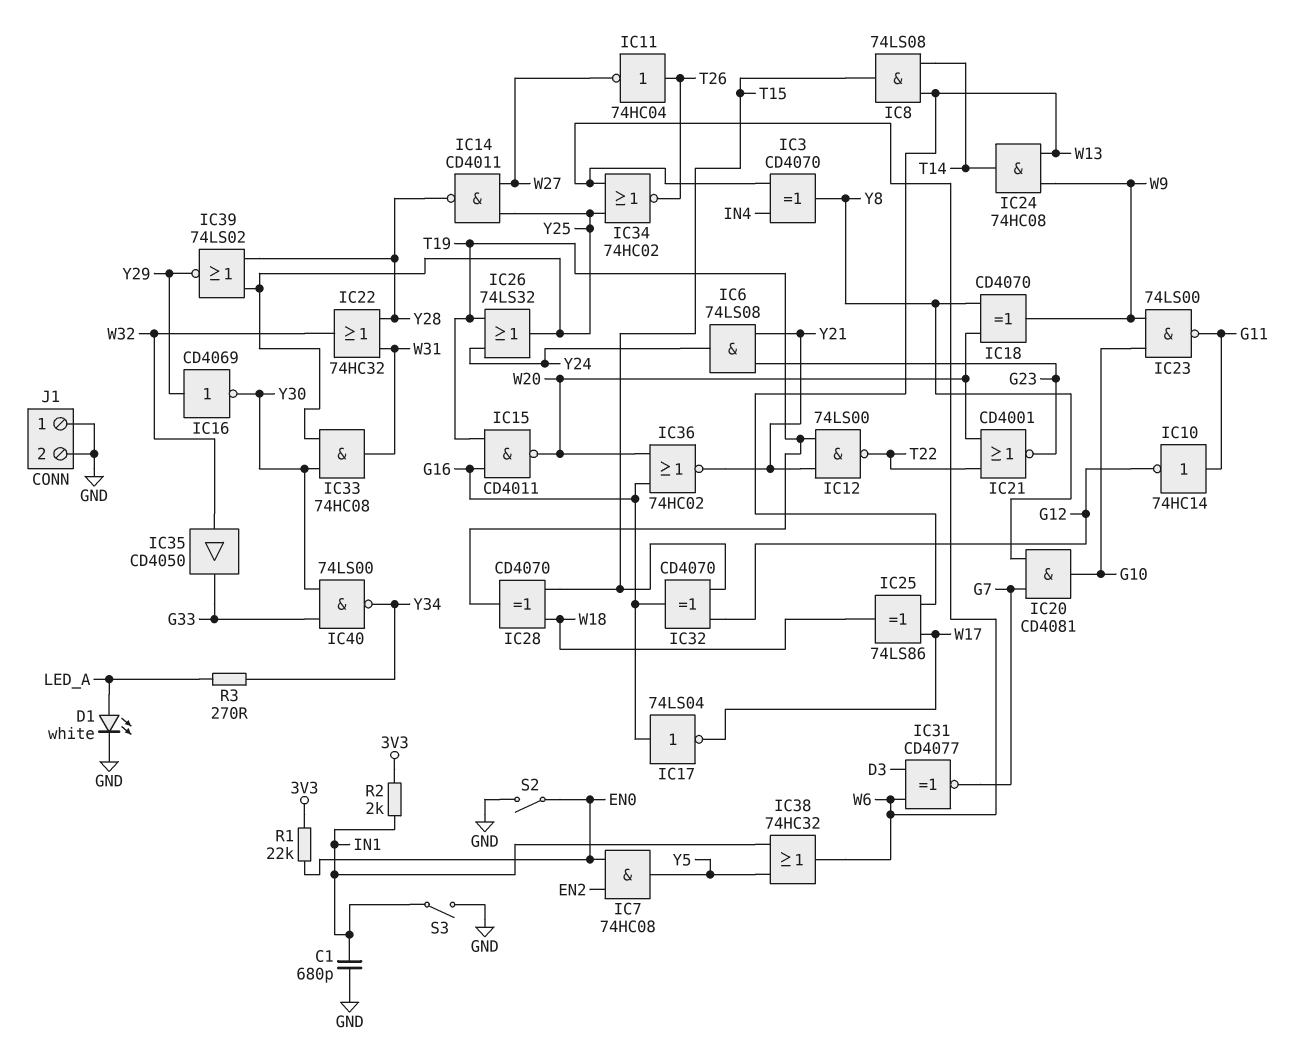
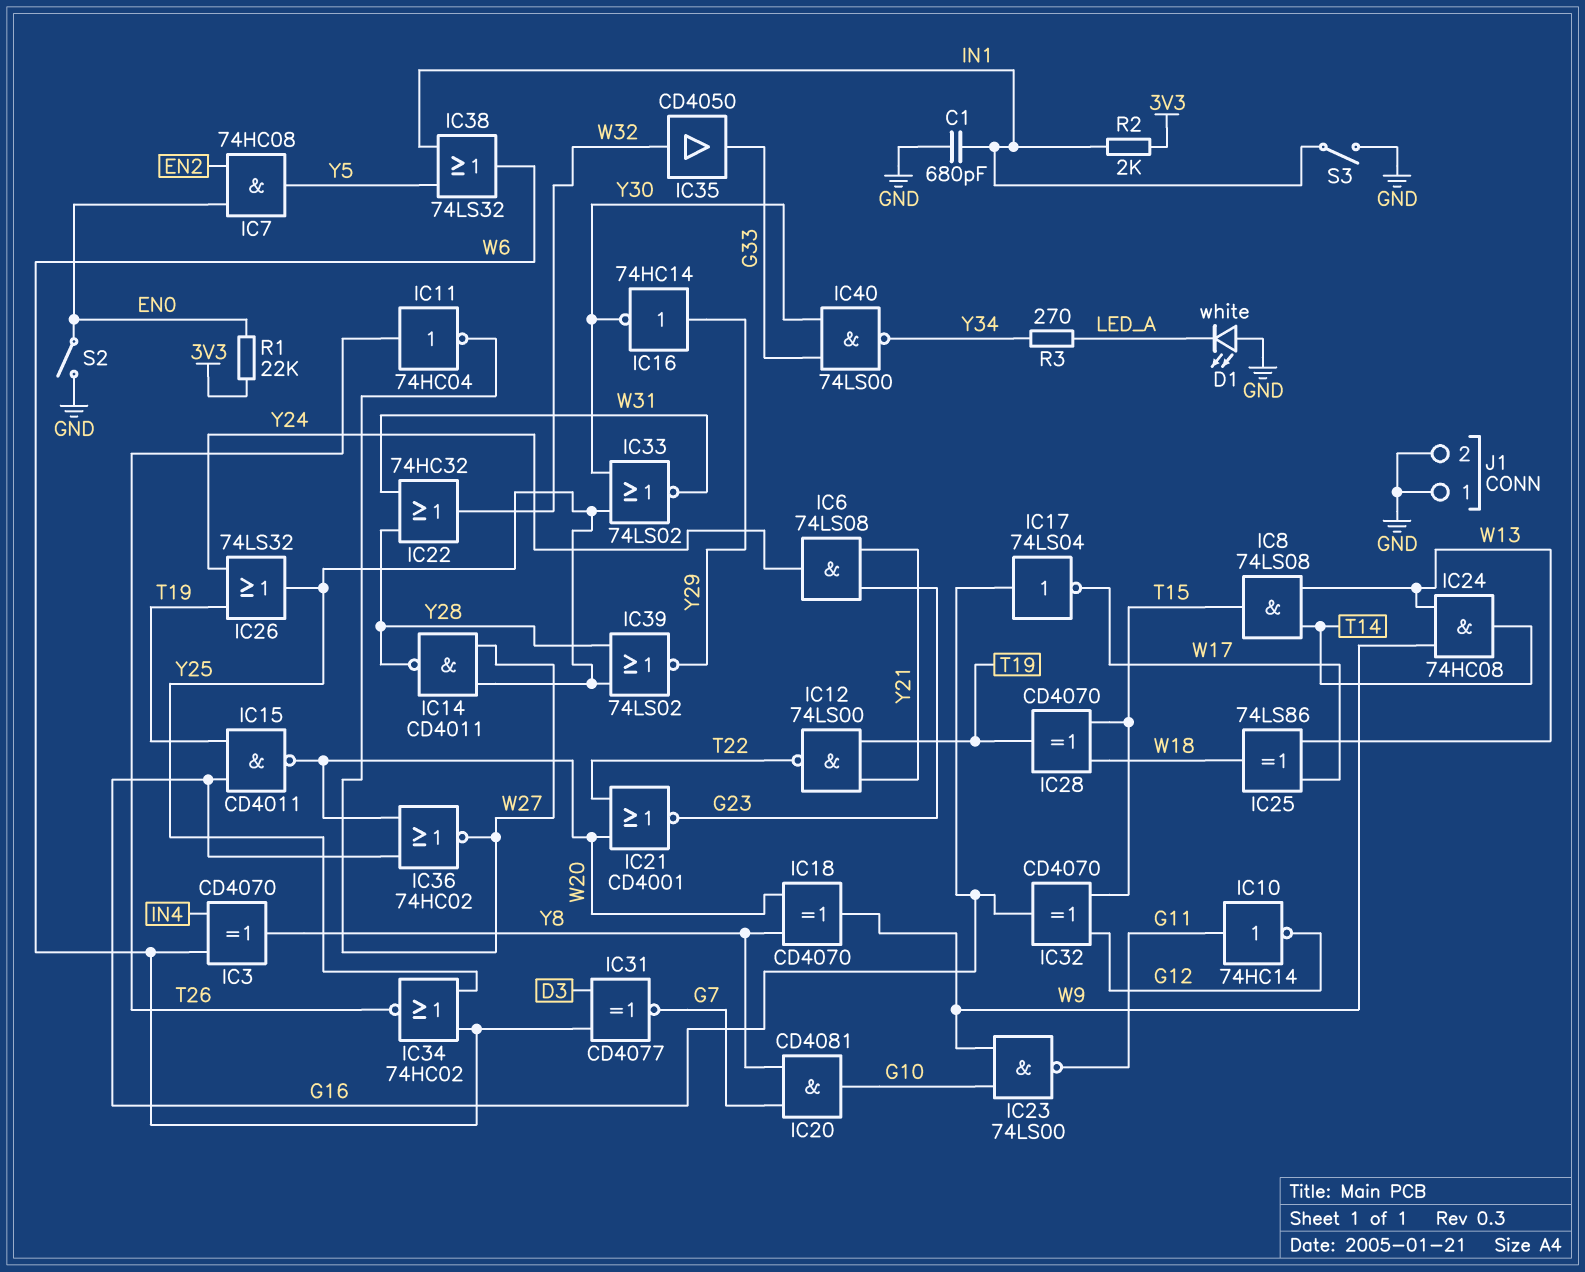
D1: LED white (A LED_A, K GND) -> LED white (A GND, K LED_A)
IC16: NOT CD4069 (in Y29, out Y30) -> NOT 74HC14 (in Y29, out Y30)
IC33: AND 74HC08 (in Y25, in Y30, out W31) -> NOR 74LS02 (in Y25, in Y30, out W31)
IC36: NOR 74HC02 (in G16, in W20, out Y21) -> NOR 74HC02 (in G16, in W20, out W27)
IC38: OR 74HC32 (in IN1, in Y5, out W6) -> OR 74LS32 (in IN1, in Y5, out W6)

